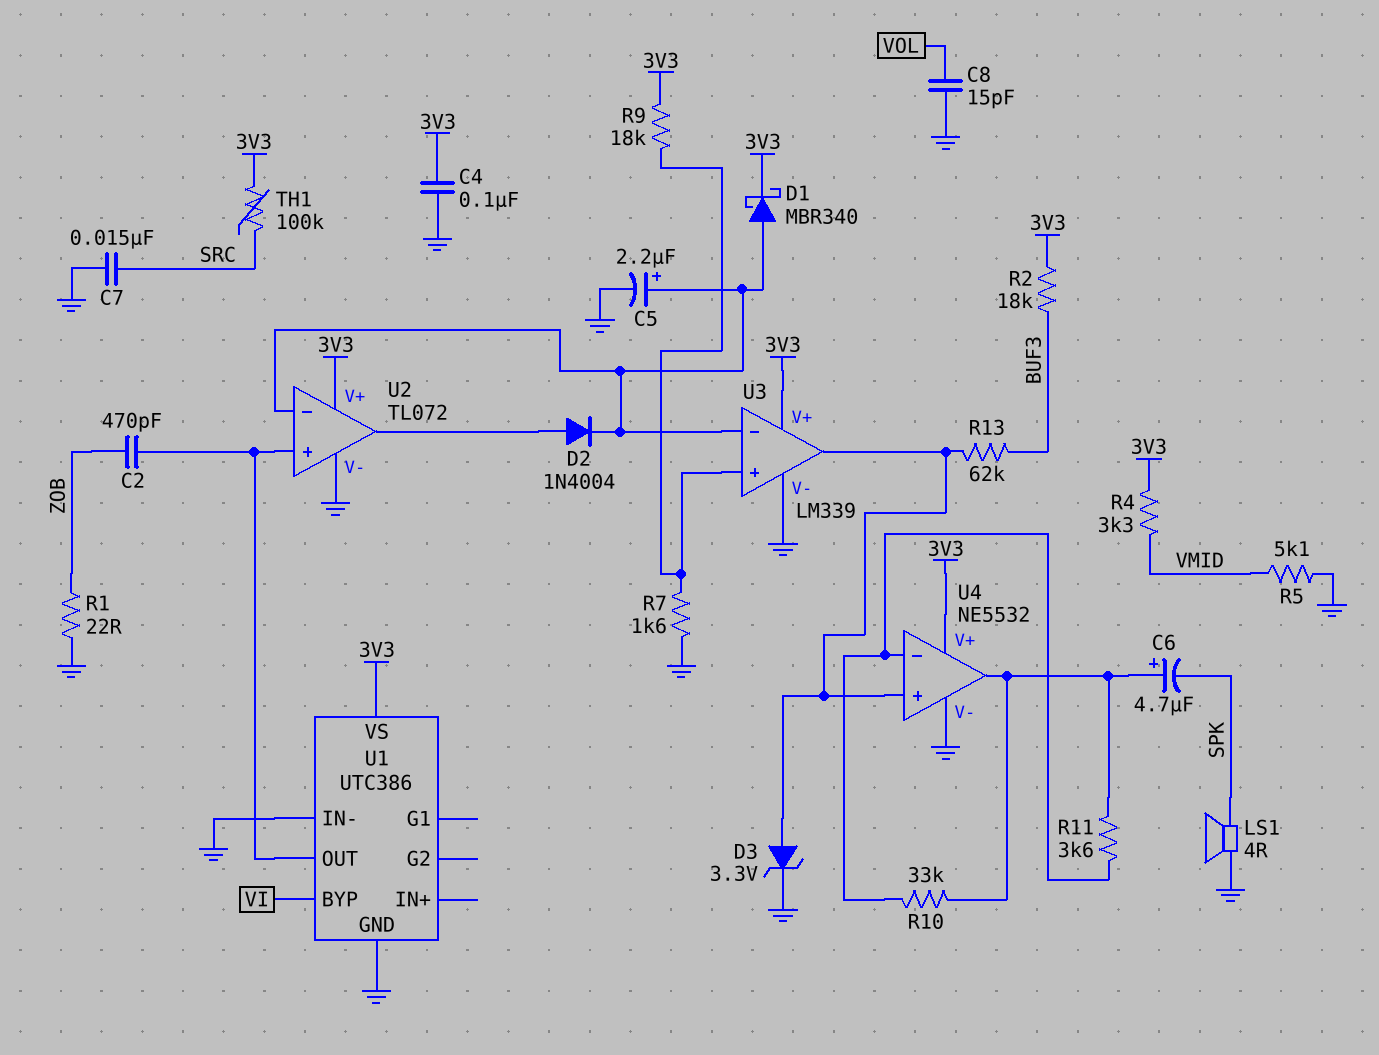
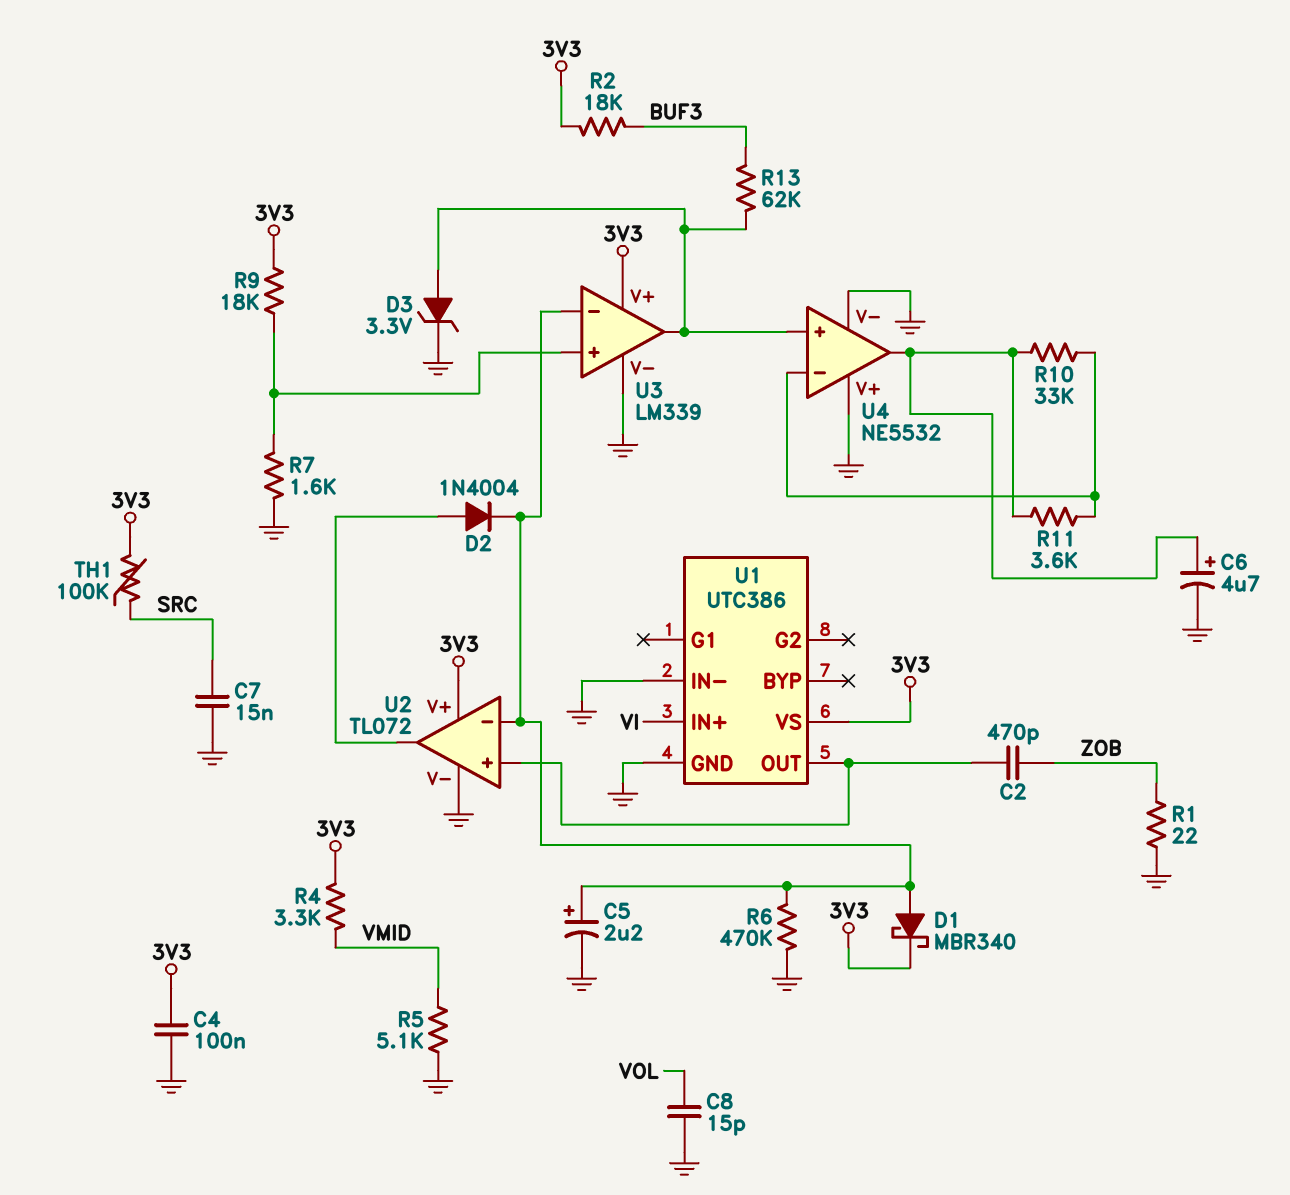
C6: 4.7uF (plus U4/out, minus SPK) -> 4.7uF (plus U4/out, minus GND)
LS1: speaker 4R (GND, SPK) -> none
R6: none -> 470k (GND, U2/in-)
U1 pin BYP: VI -> none
U1 pin IN+: none -> VI
U4 pin V+: 3V3 -> GND

